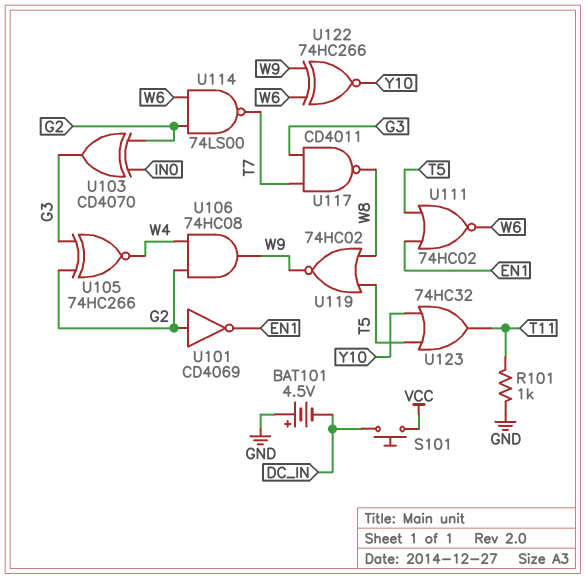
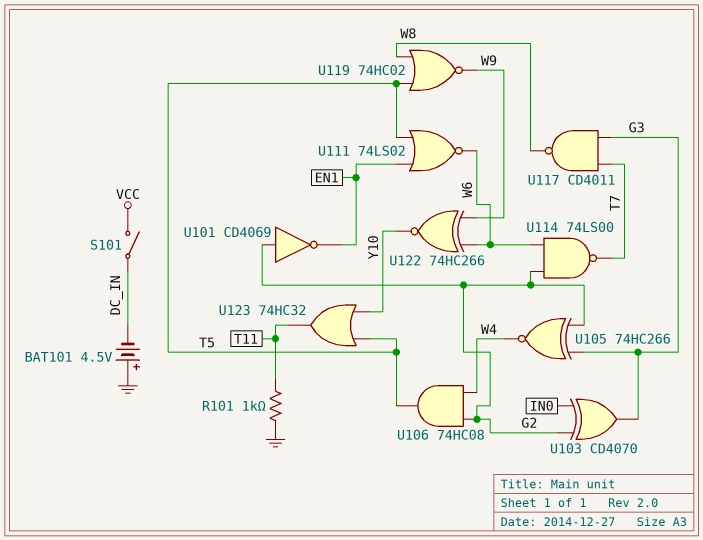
S101: button (DC_IN, VCC) -> switch (DC_IN, VCC)
U106: AND 74HC08 (in G2, in W4, out W9) -> AND 74HC08 (in G2, in W4, out T5)
U111: NOR 74HC02 (in EN1, in T5, out W6) -> NOR 74LS02 (in EN1, in T5, out W6)

